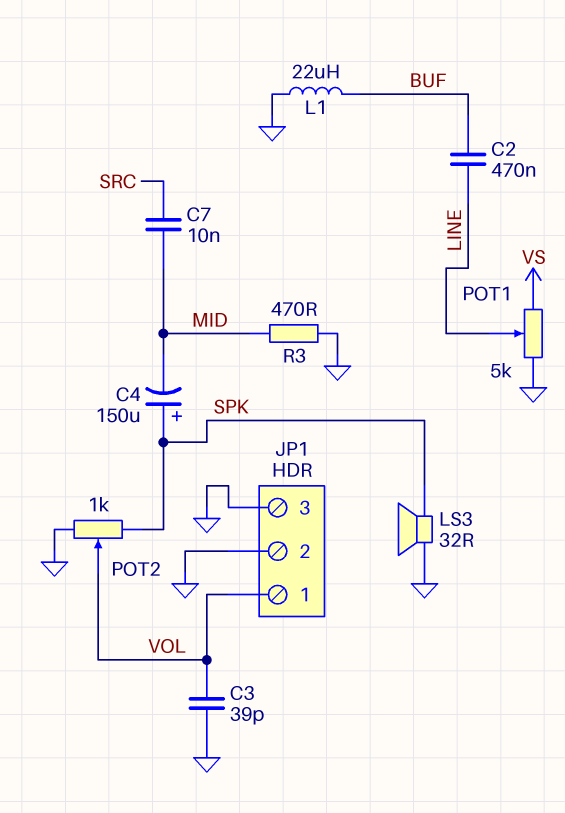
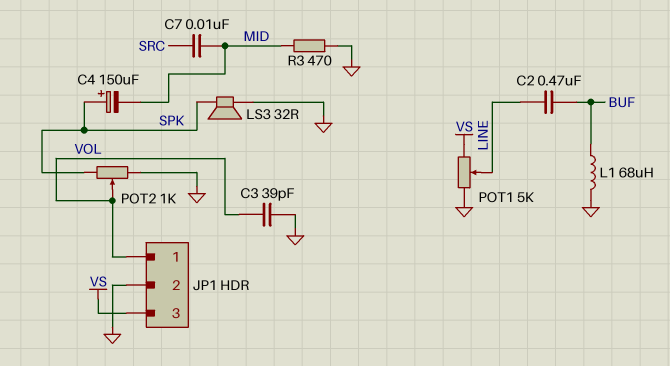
JP1 pin 3: GND -> VS
L1: 22uH (BUF, GND) -> 68uH (BUF, GND)

